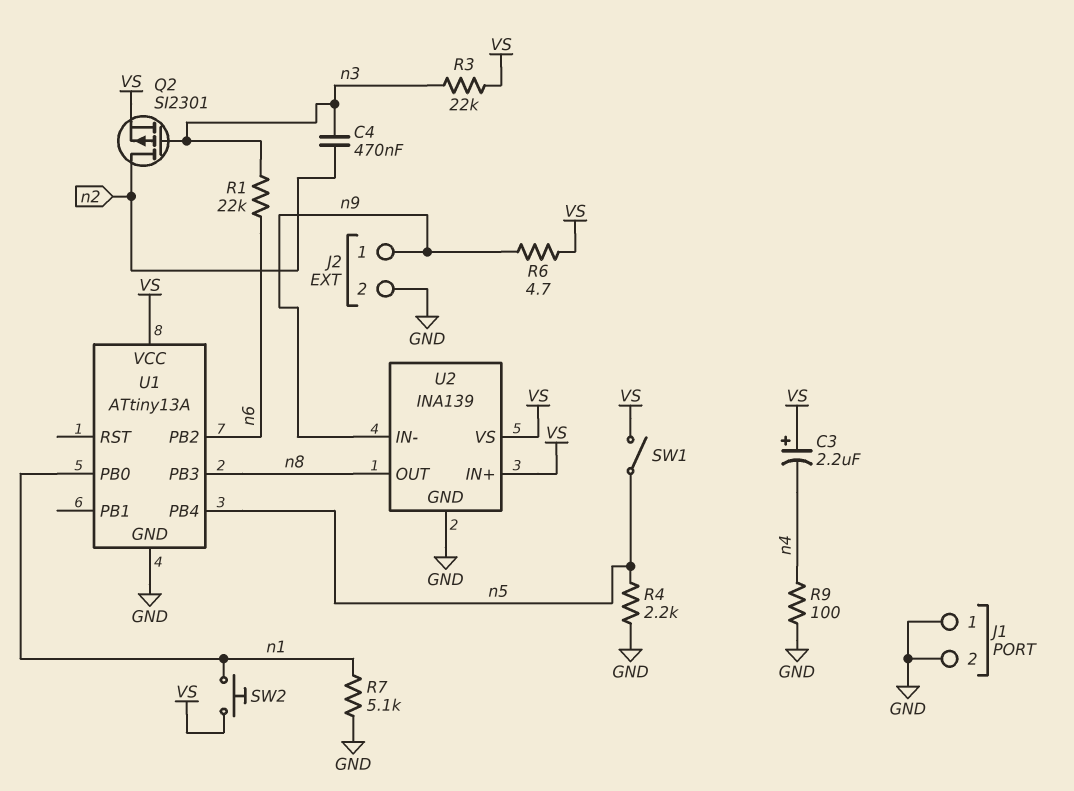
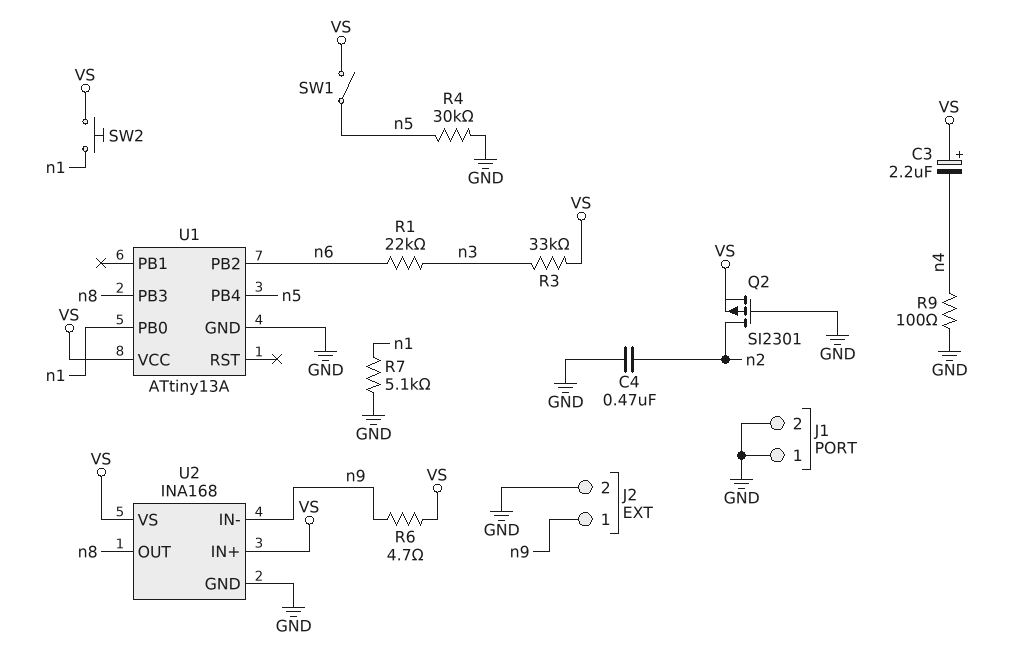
C4: 470nF (n2, n3) -> 470nF (GND, n2)
Q2: PMOS SI2301 (G n3, D n2, S VS) -> PMOS SI2301 (G GND, D n2, S VS)
R3: 22k (VS, n3) -> 33k (VS, n3)
R4: 2.2k (GND, n5) -> 30k (GND, n5)
U2: INA139 -> INA168

